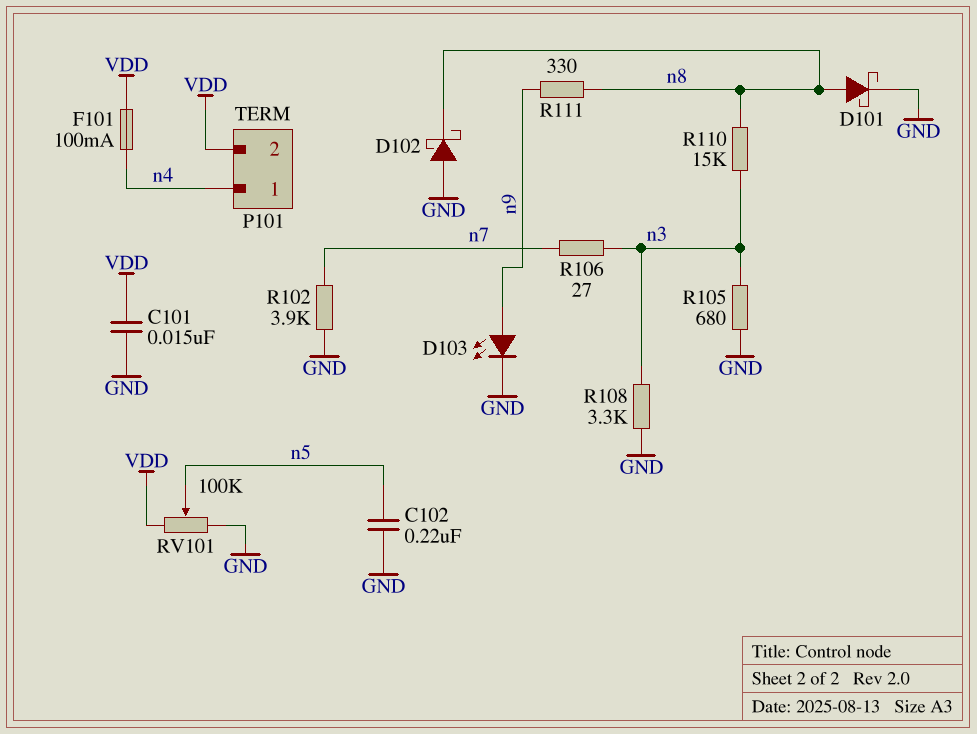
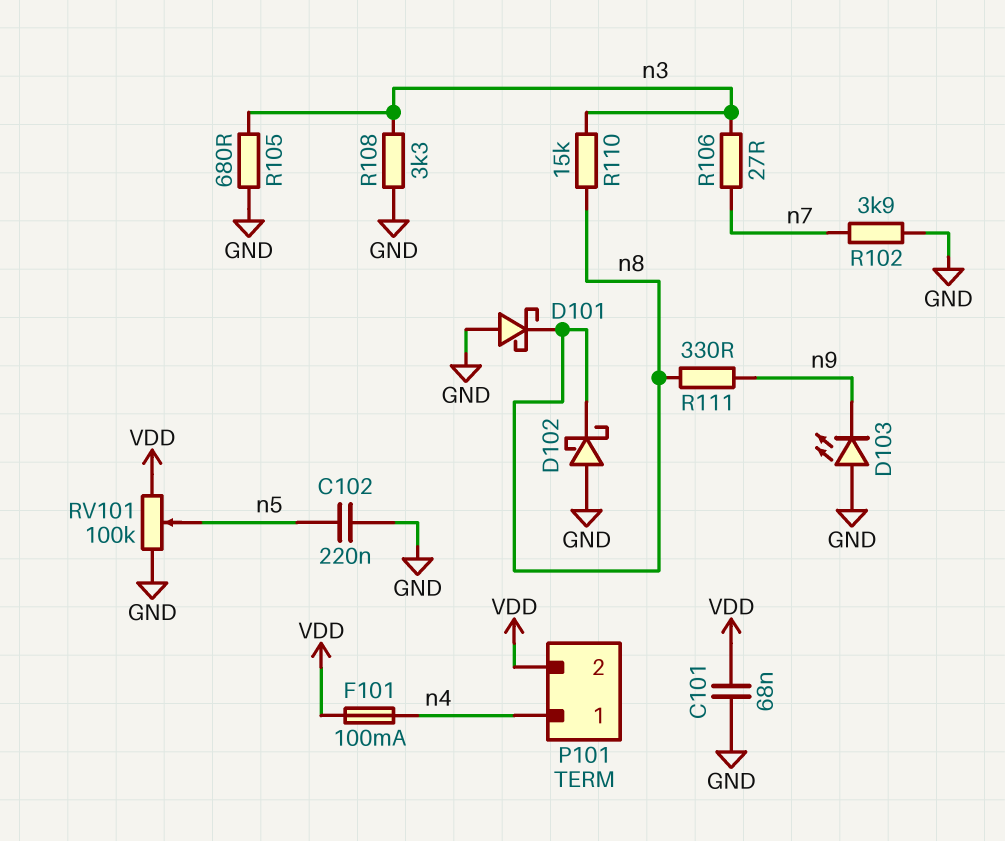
C101: 15nF (GND, VDD) -> 68nF (GND, VDD)
D101: schottky (A n8, K GND) -> schottky (A GND, K n8)
D103: LED (A n9, K GND) -> LED (A GND, K n9)

